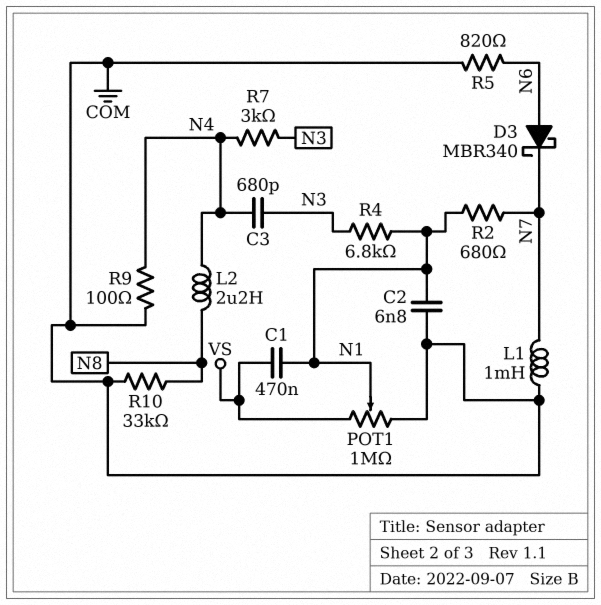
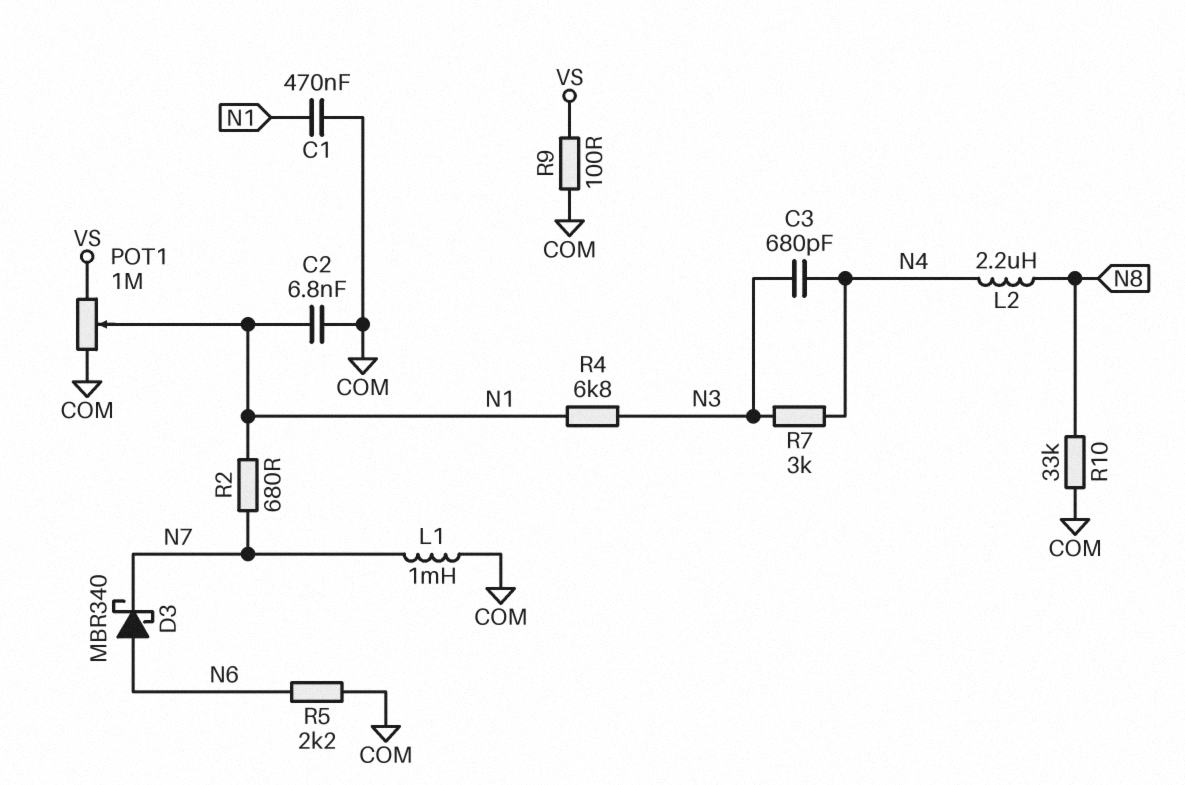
C1: 470nF (N1, VS) -> 470nF (COM, N1)
R5: 820 (COM, N6) -> 2.2k (COM, N6)
R9: 100 (COM, N4) -> 100 (COM, VS)

